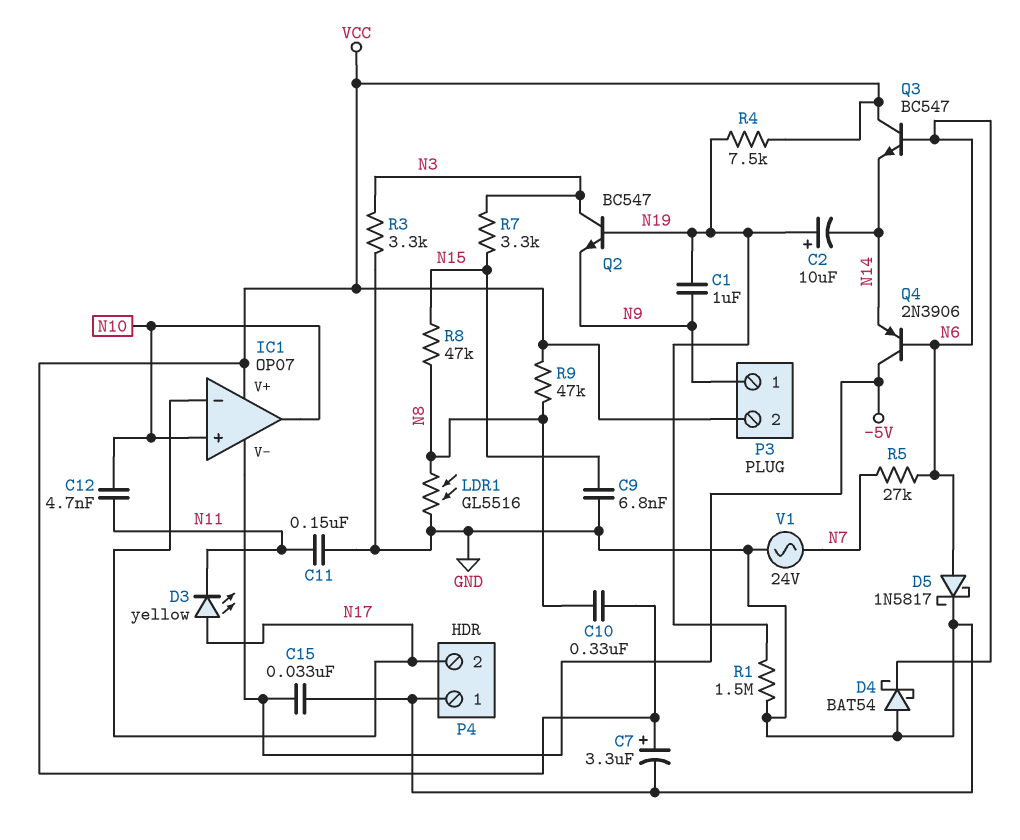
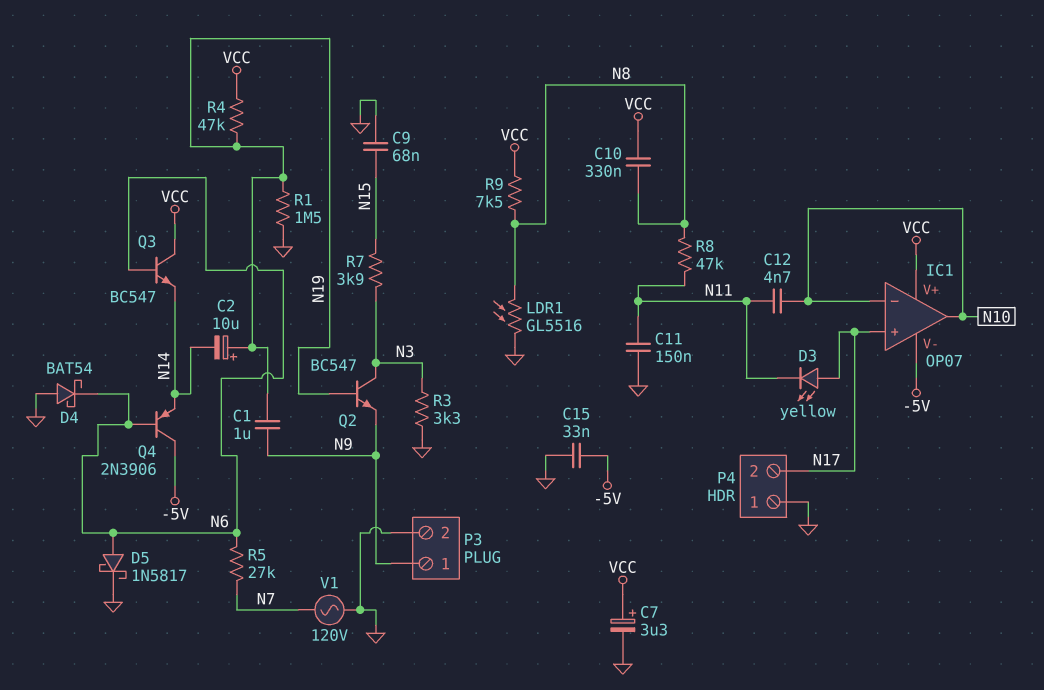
C9: 6.8nF (GND, N15) -> 68nF (GND, N15)
IC1 pin in+: N10 -> N17
IC1 pin in-: N17 -> N10
P3 pin 2: VCC -> GND
R4: 7.5k (N19, VCC) -> 47k (N19, VCC)
R7: 3.3k (N3, N15) -> 3.9k (N3, N15)
R8: 47k (N8, N15) -> 47k (N8, N11)
R9: 47k (N8, VCC) -> 7.5k (N8, VCC)
V1: AC 24V (GND, N7) -> AC 120V (GND, N7)

